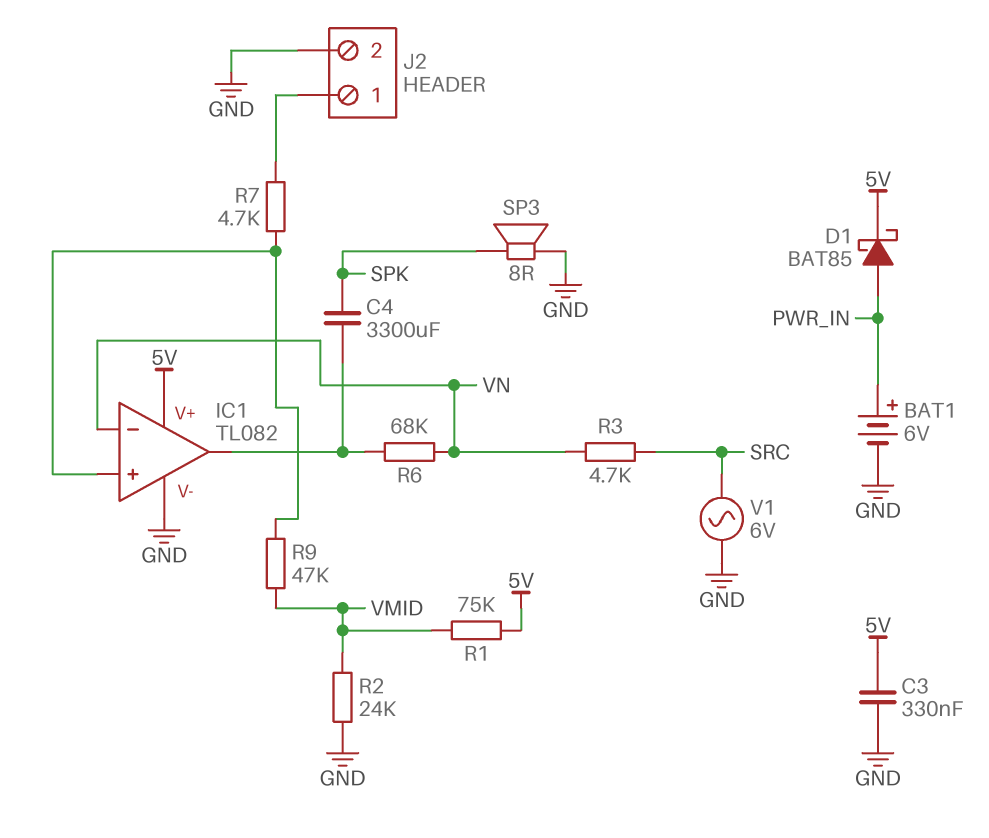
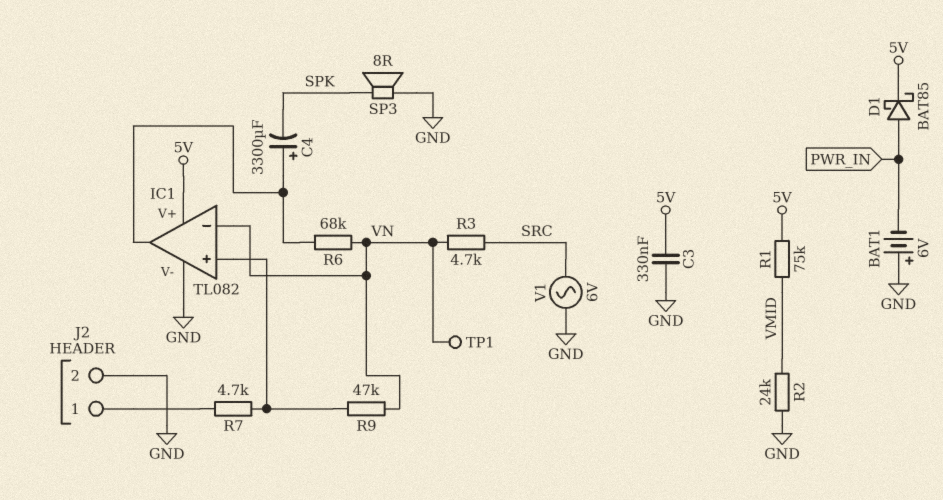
BAT1: 6V (plus PWR_IN, minus GND) -> 6V (plus GND, minus PWR_IN)
C4: 3300uF (IC1/out, SPK) -> 3300uF (plus IC1/out, minus SPK)
R9: 47k (IC1/in+, VMID) -> 47k (IC1/in+, VN)
TP1: none -> test point (VN)

